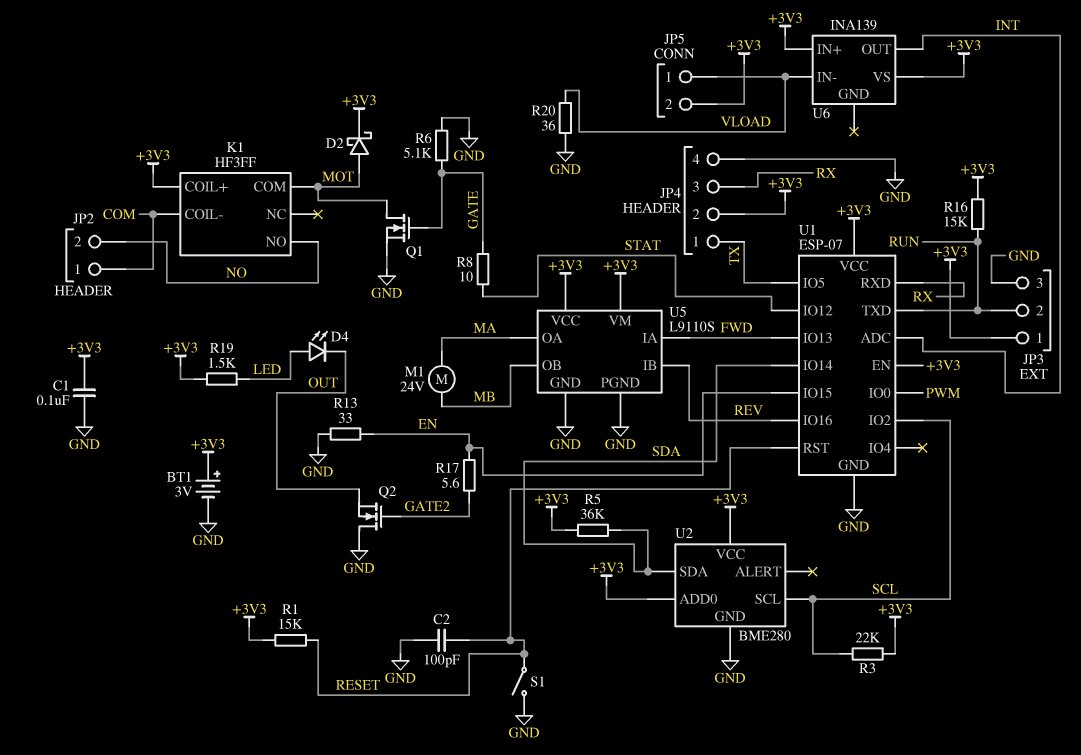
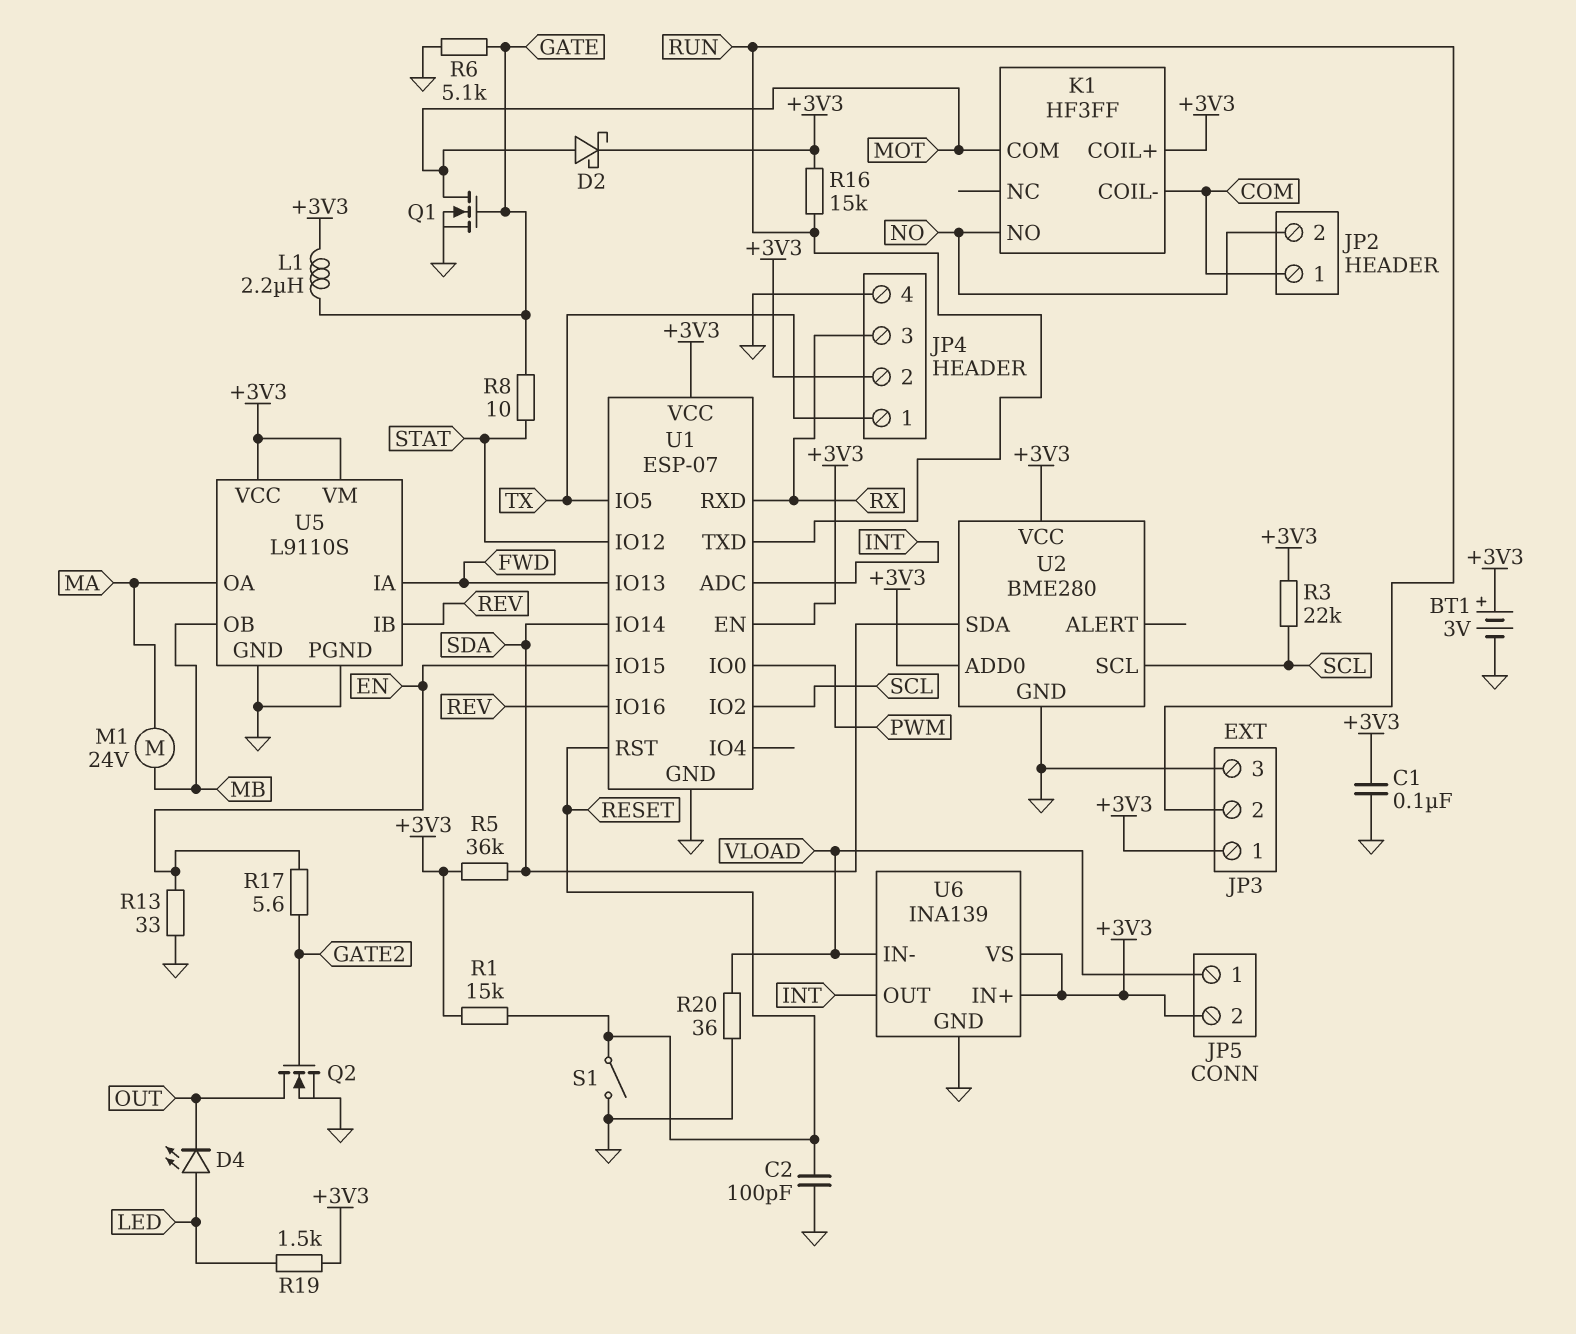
L1: none -> 2.2uH (+3V3, GATE)
Q2: NMOS (G GATE2, D GND, S OUT) -> NMOS (G GATE2, D OUT, S GND)
U6 pin GND: none -> GND

